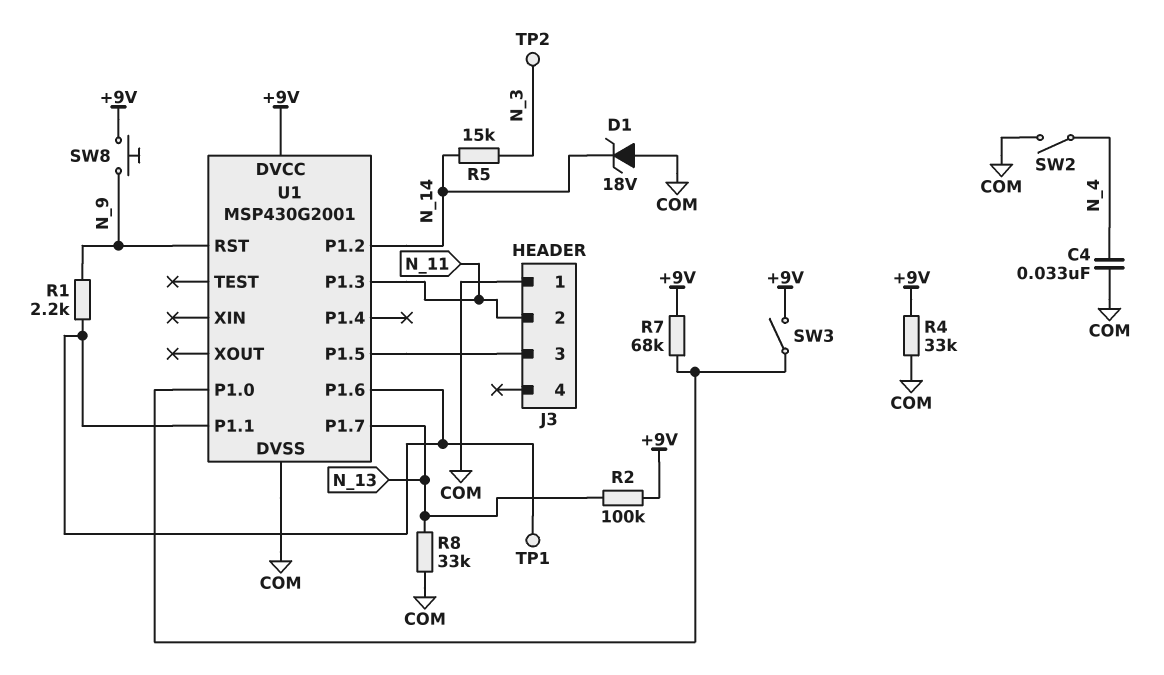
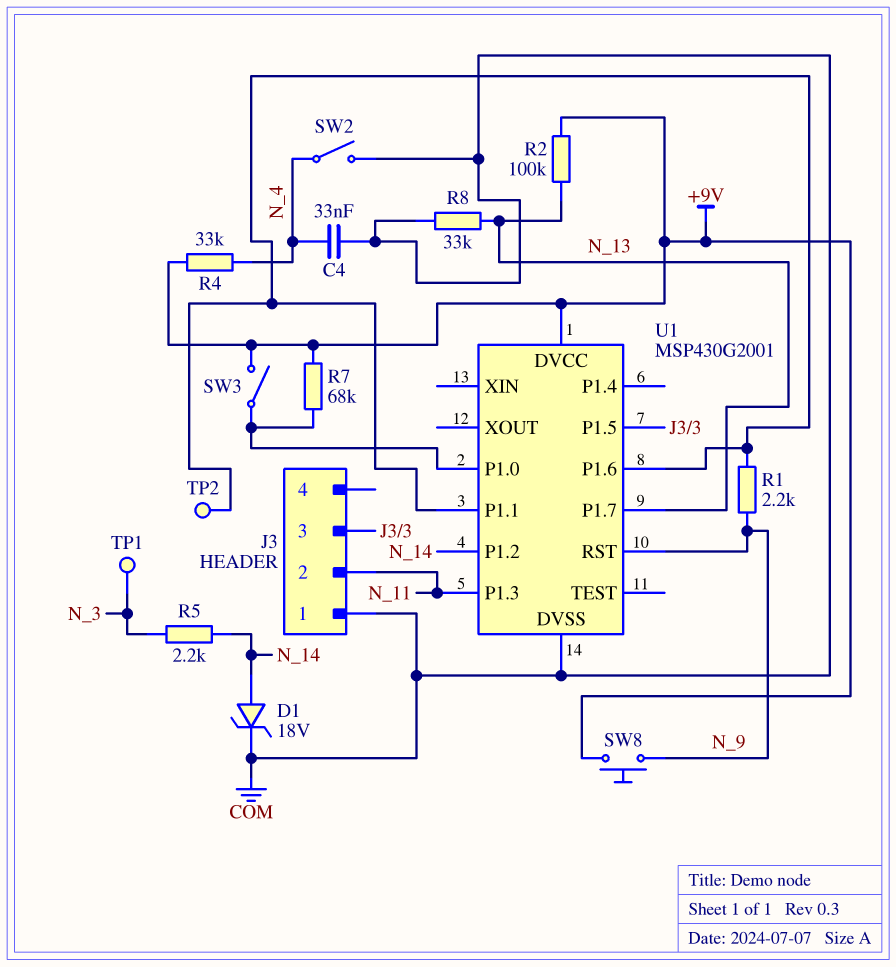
D1: zener 18V (A COM, K N_14) -> zener 18V (A N_14, K COM)
R4: 33k (+9V, COM) -> 33k (+9V, N_4)
R5: 15k (N_3, N_14) -> 2.2k (N_3, N_14)
TP1: test point (U1/P1.1) -> test point (N_3)
TP2: test point (N_3) -> test point (U1/P1.1)

